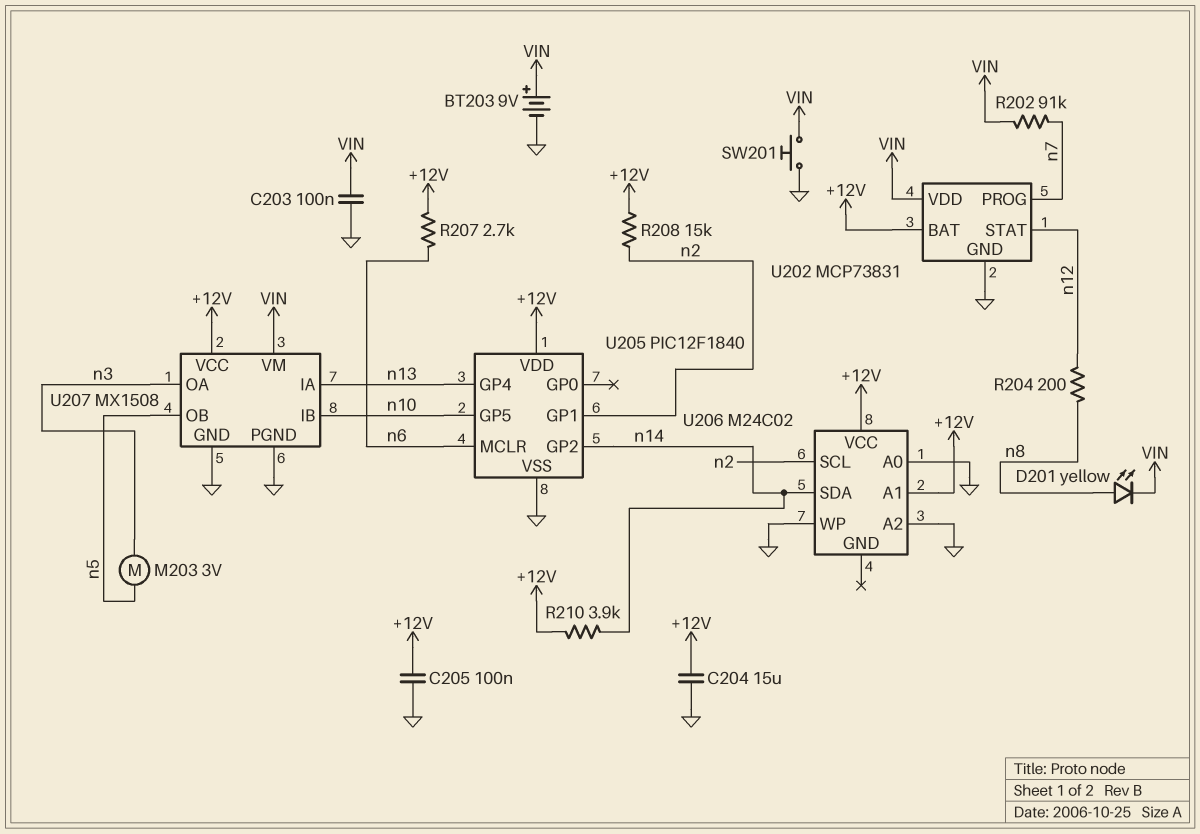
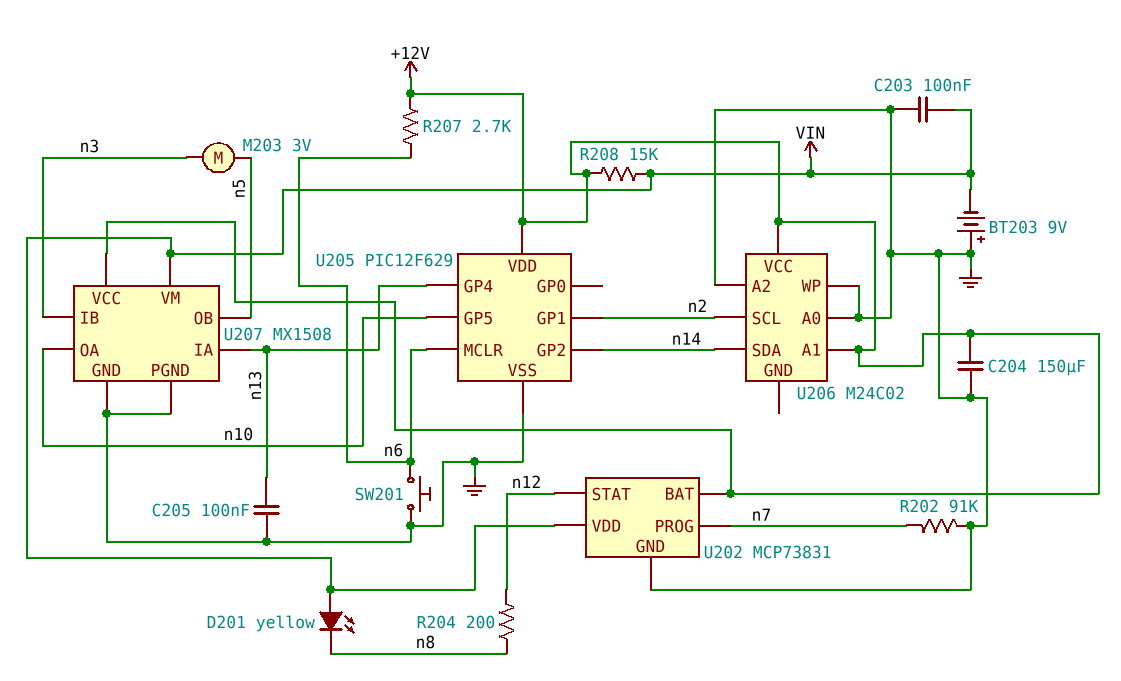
BT203: 9V (plus VIN, minus GND) -> 9V (plus GND, minus VIN)
C204: 15uF (+12V, GND) -> 150uF (+12V, GND)
C205: 100nF (+12V, GND) -> 100nF (GND, n13)
D201: LED yellow (A n8, K VIN) -> LED yellow (A VIN, K n8)
R202: 91k (VIN, n7) -> 91k (GND, n7)
R208: 15k (+12V, n2) -> 15k (+12V, VIN)
R210: 3.9k (+12V, n14) -> none
SW201: button (GND, VIN) -> button (GND, n6)
U205: PIC12F1840 -> PIC12F629
U207 pin IB: n10 -> n3
U207 pin OA: n3 -> n10

